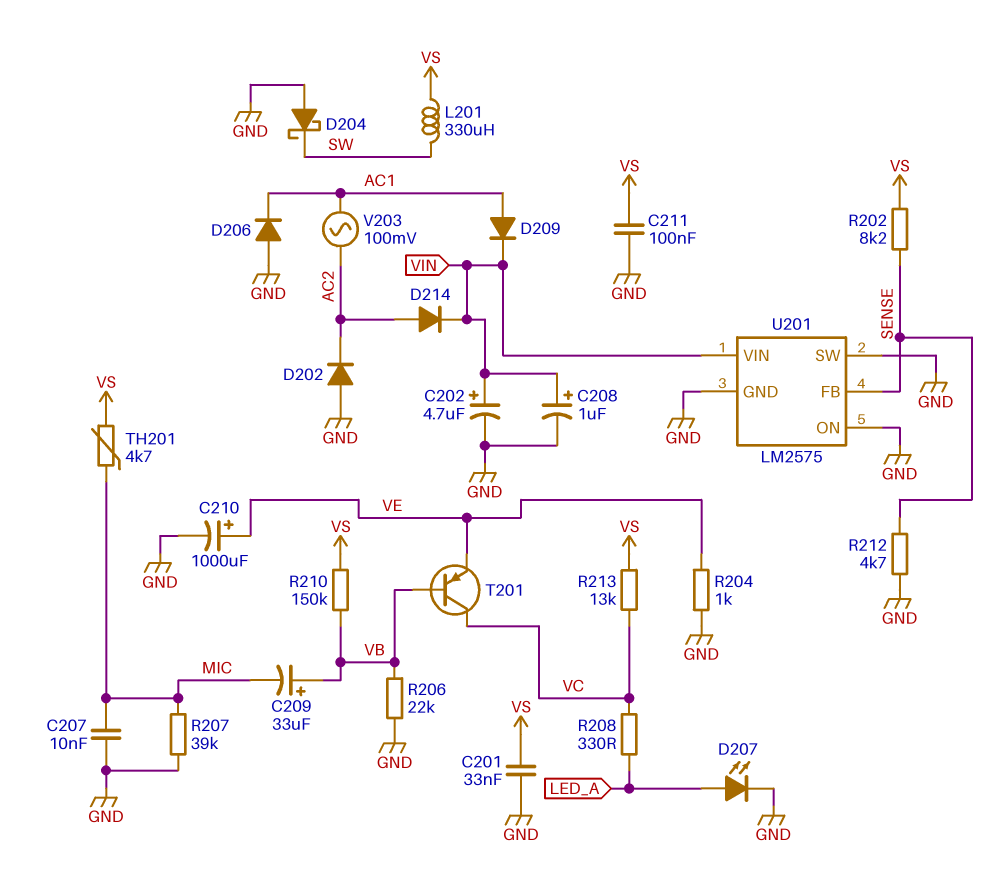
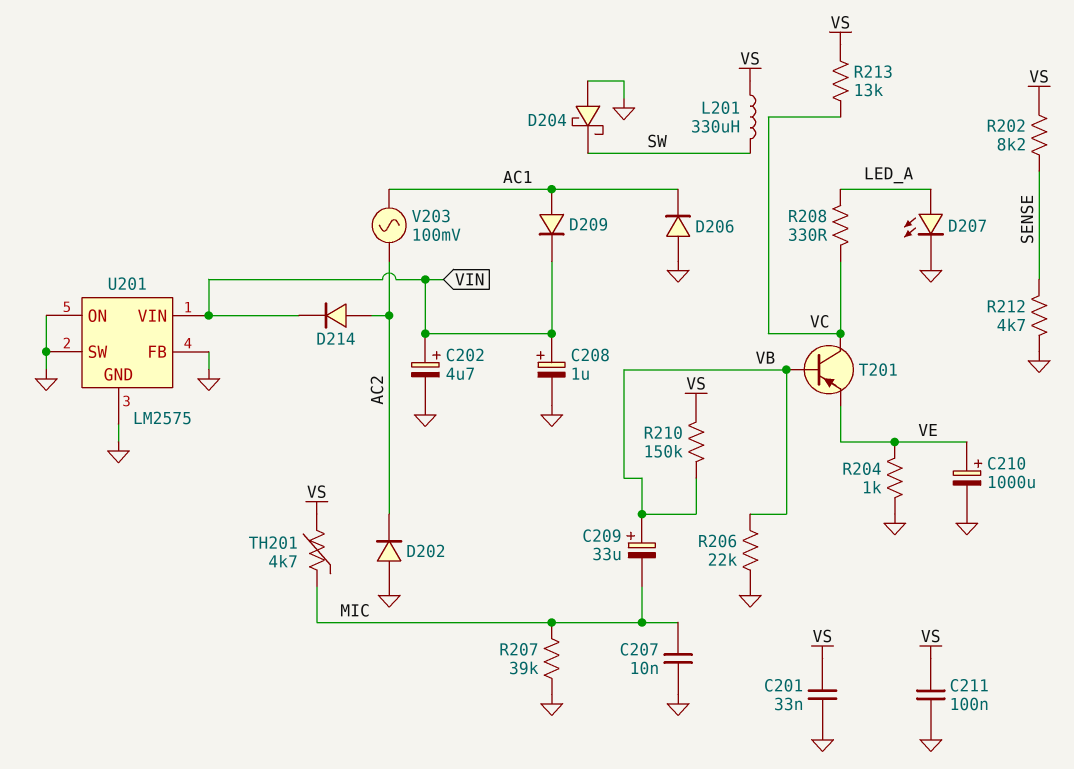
U201 pin FB: SENSE -> GND

